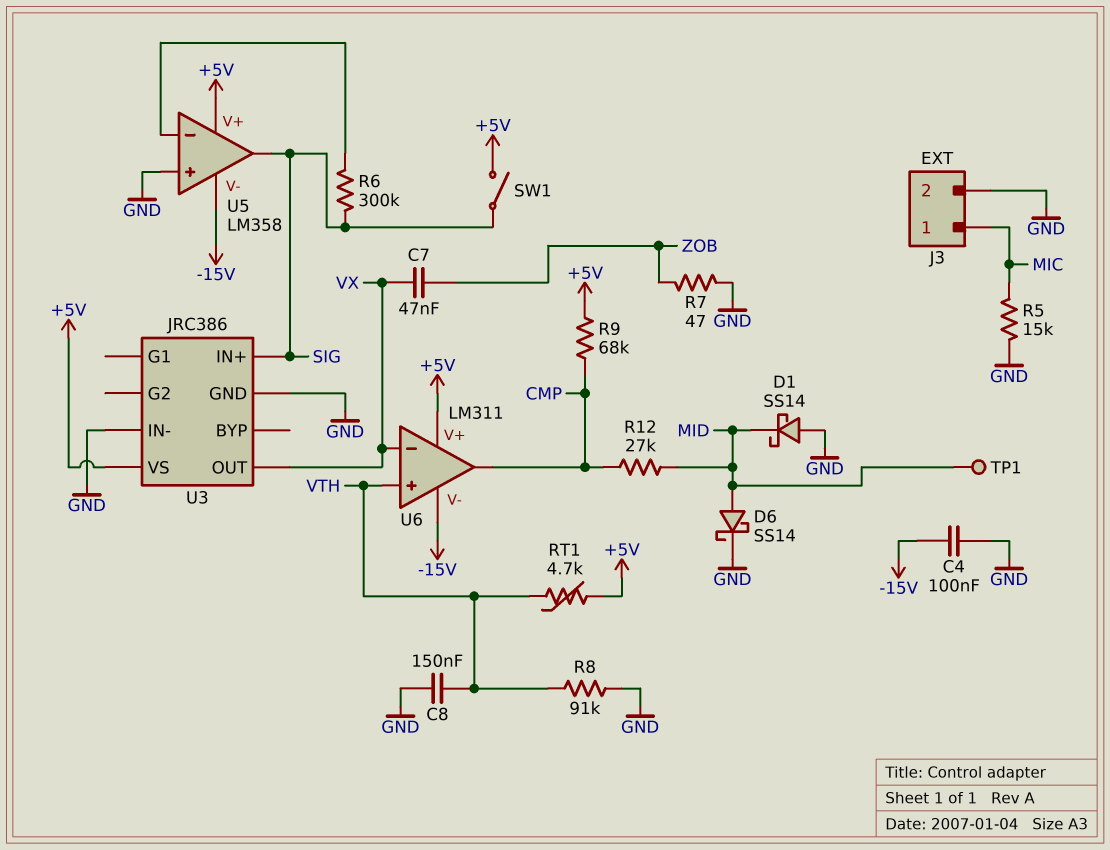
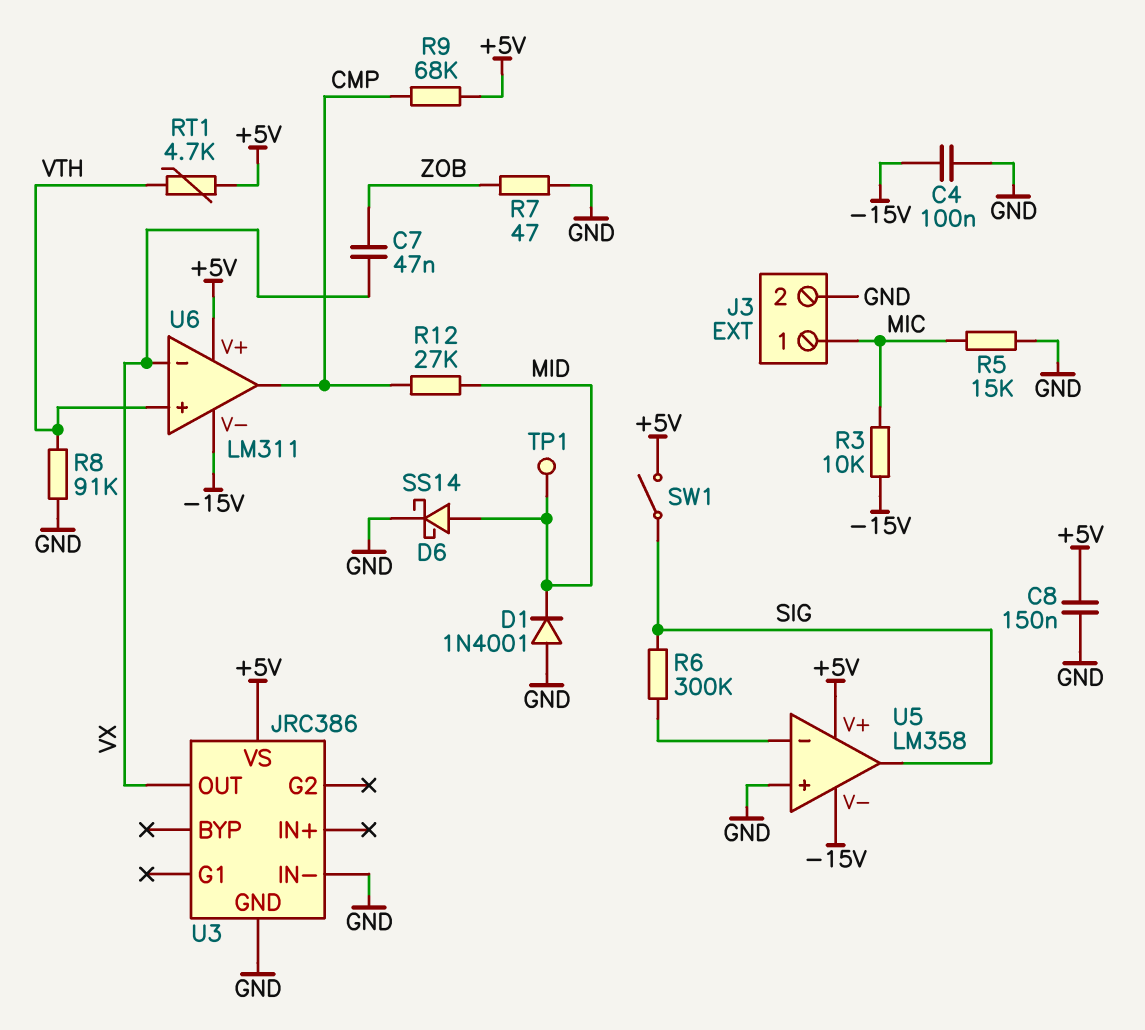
C8: 150nF (GND, VTH) -> 150nF (+5V, GND)
D1: schottky SS14 (A GND, K MID) -> diode 1N4001 (A GND, K MID)
R3: none -> 10k (-15V, MIC)
U3 pin IN+: SIG -> none

